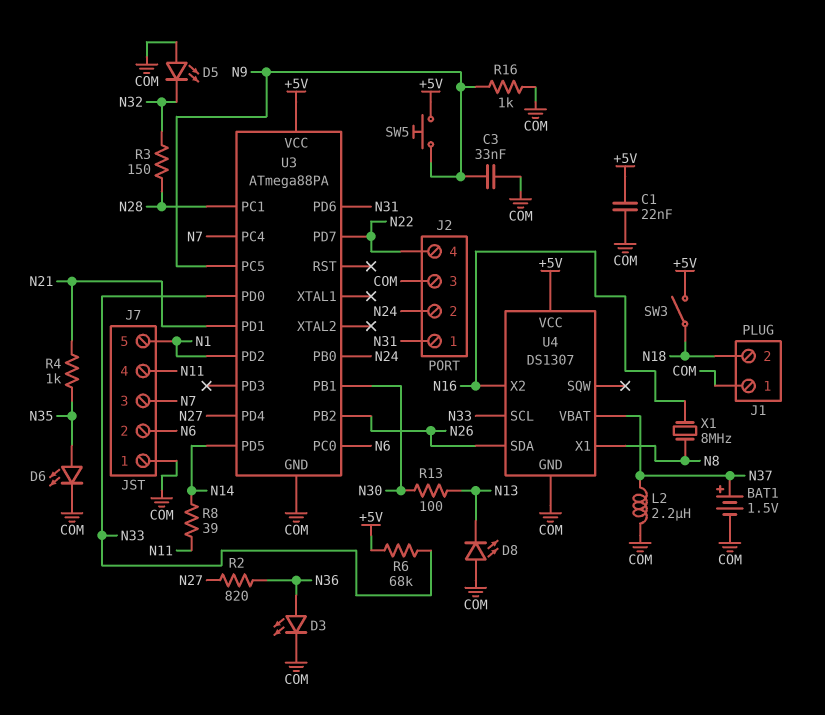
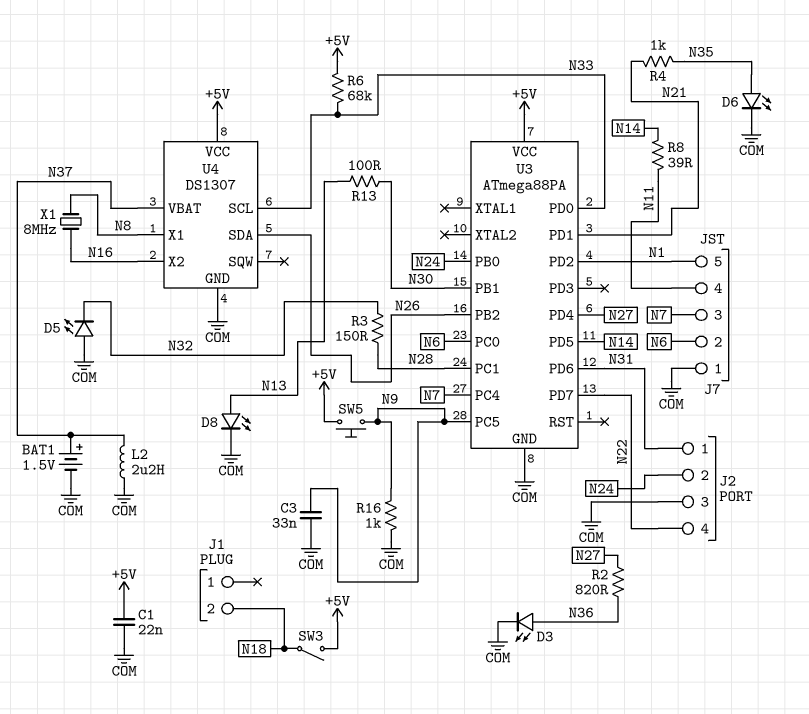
D8: LED (A COM, K N13) -> LED (A N13, K COM)
J1 pin 1: COM -> none

